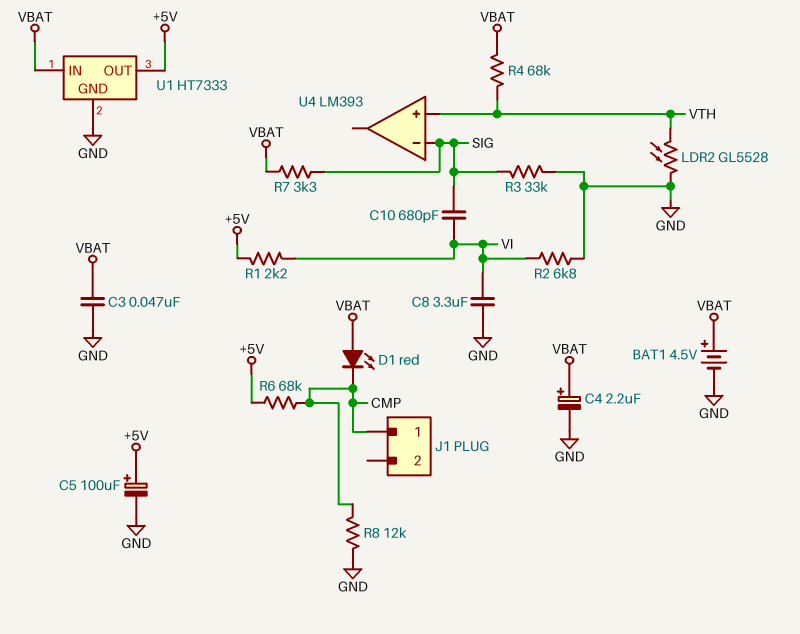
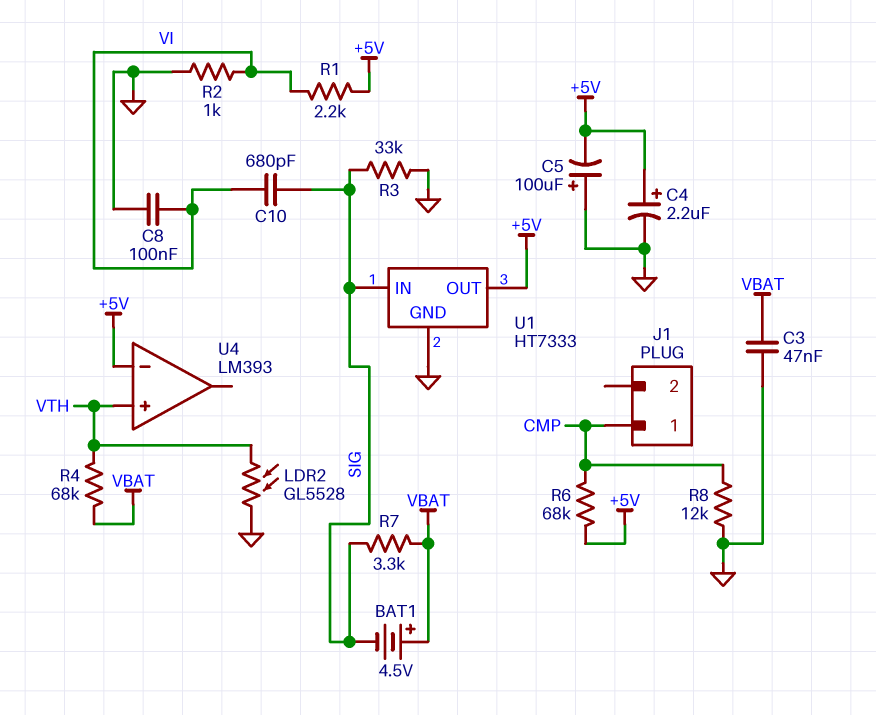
BAT1: 4.5V (plus VBAT, minus GND) -> 4.5V (plus VBAT, minus SIG)
C4: 2.2uF (plus VBAT, minus GND) -> 2.2uF (plus +5V, minus GND)
C5: 100uF (plus +5V, minus GND) -> 100uF (plus GND, minus +5V)
C8: 3.3uF (GND, VI) -> 100nF (GND, VI)
D1: LED red (A VBAT, K CMP) -> none
R2: 6.8k (GND, VI) -> 1k (GND, VI)
U1 pin IN: VBAT -> SIG
U4 pin in-: SIG -> +5V

